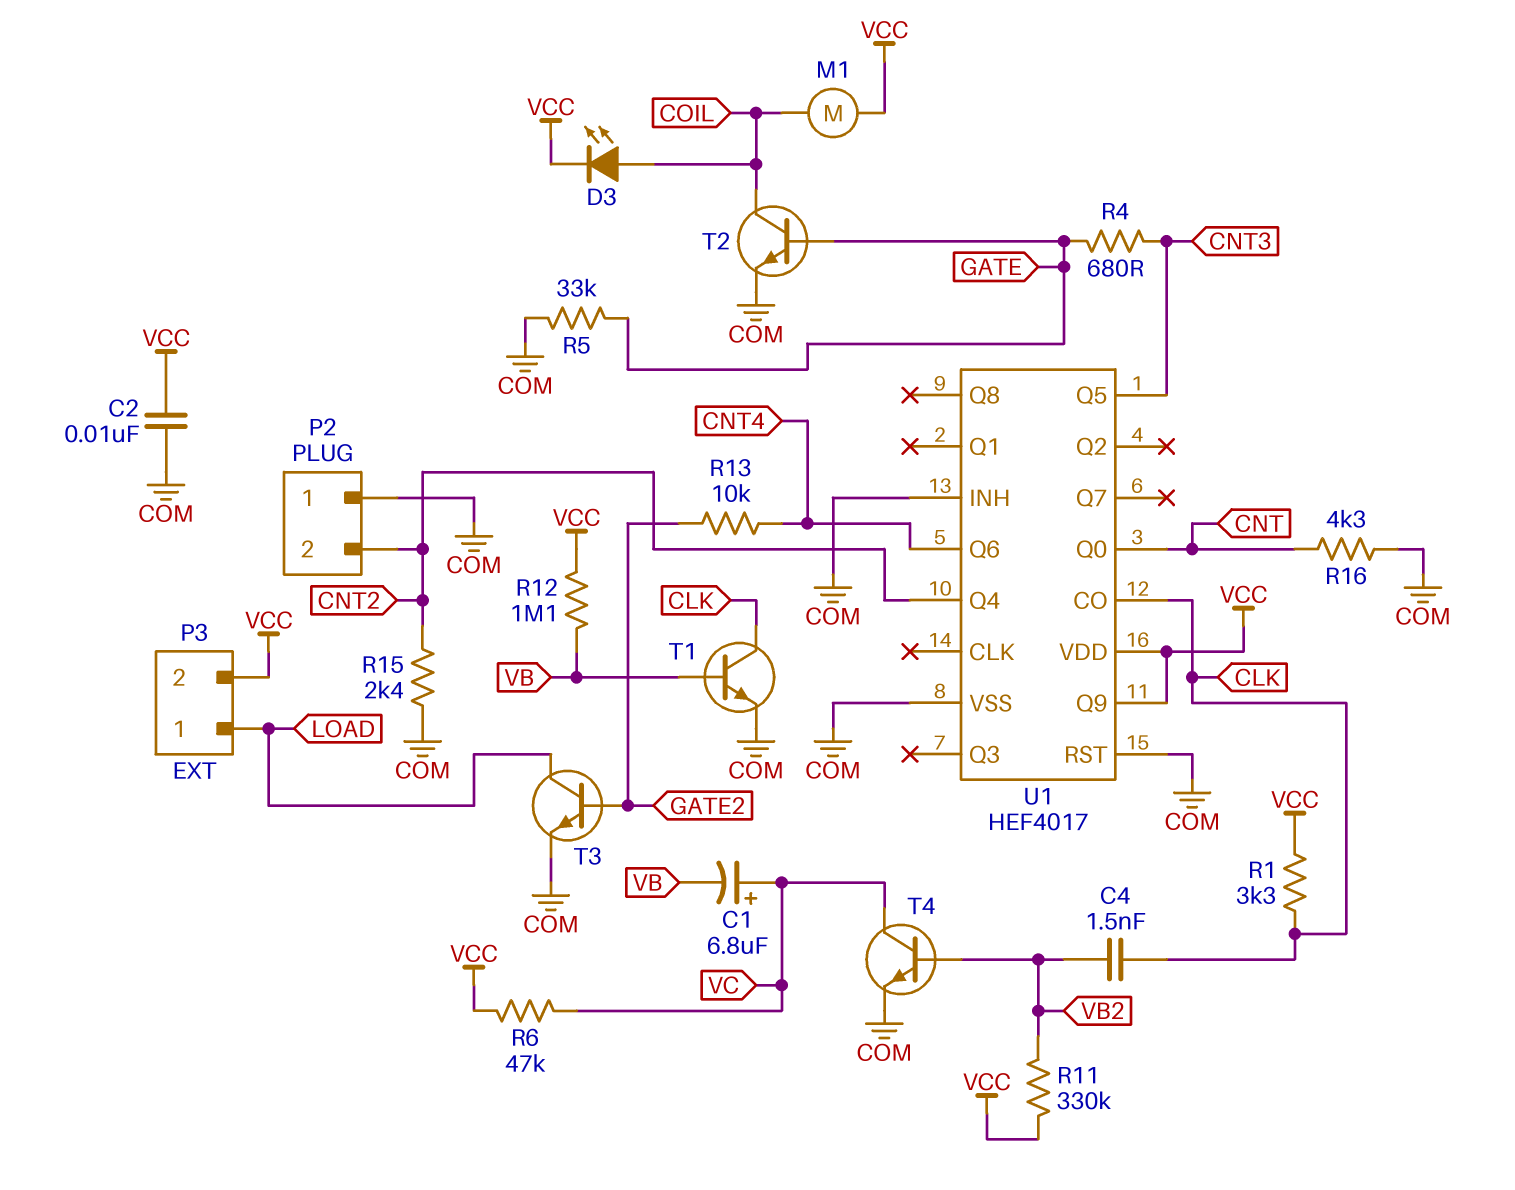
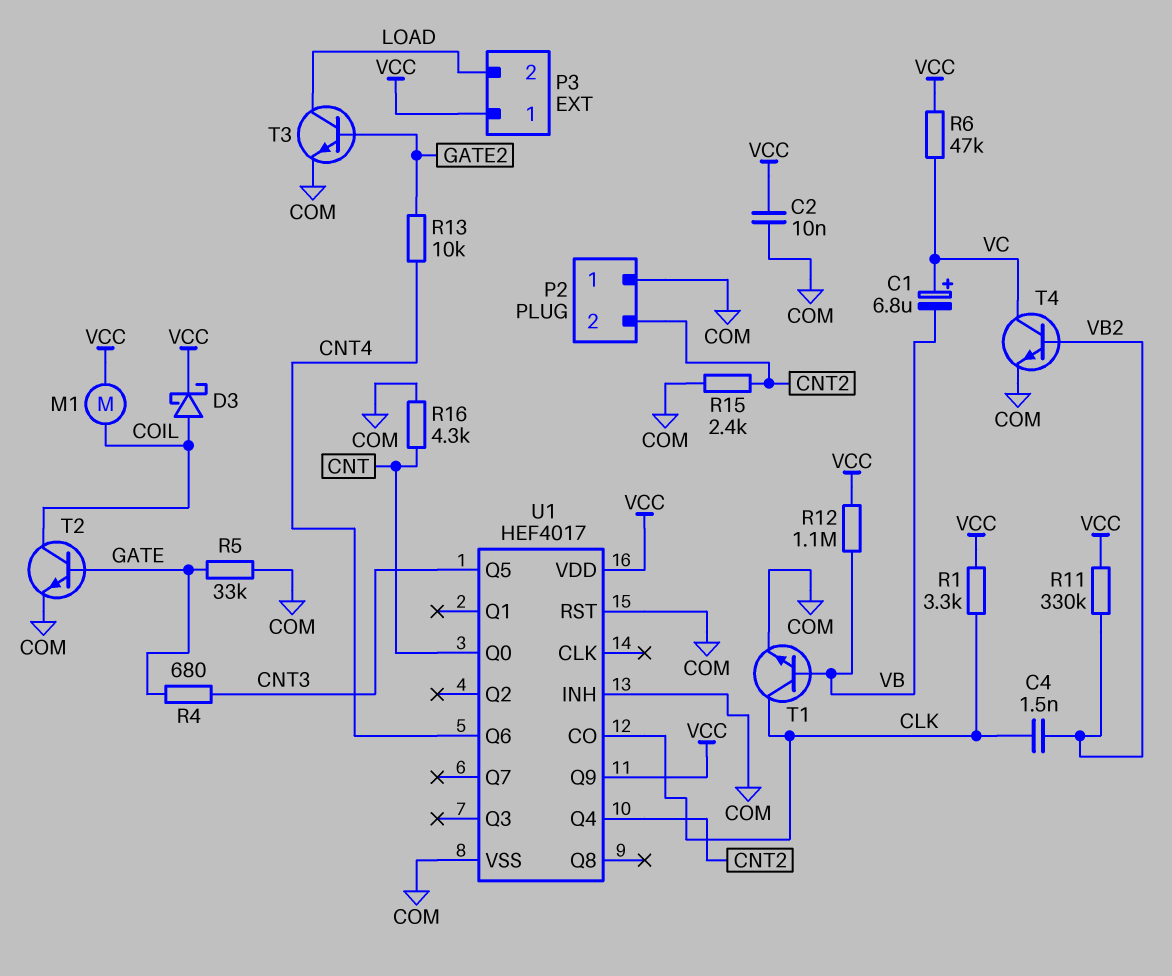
D3: LED (A COIL, K VCC) -> schottky (A COIL, K VCC)
P3 pin 1: LOAD -> VCC
P3 pin 2: VCC -> LOAD

